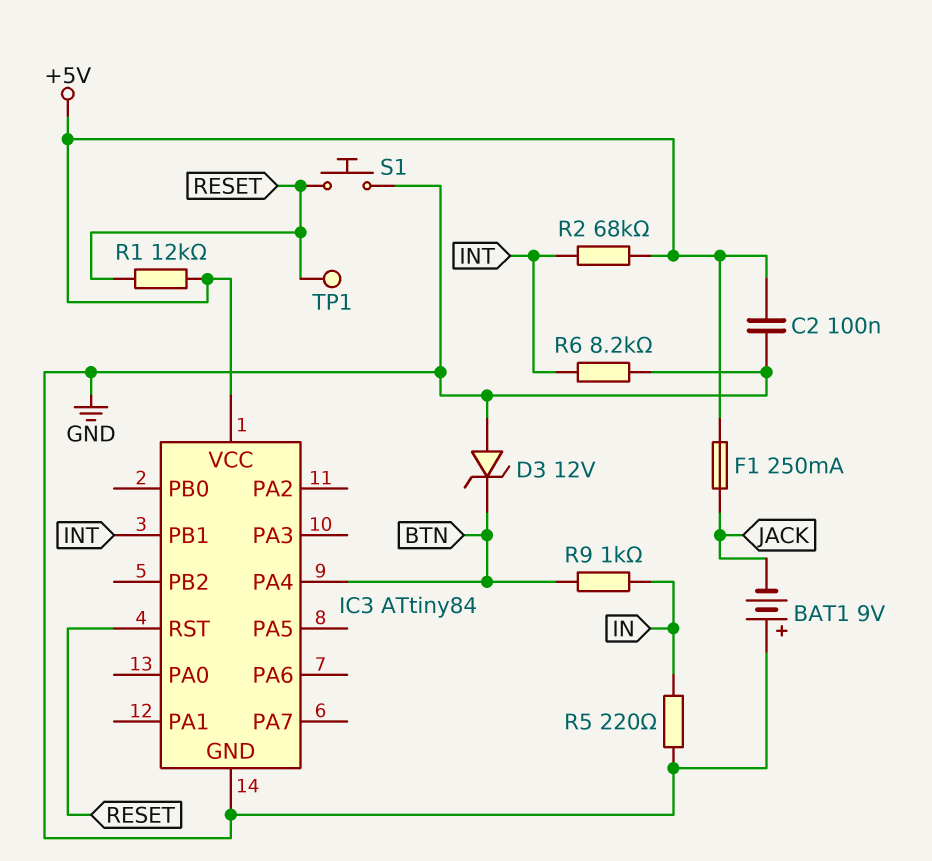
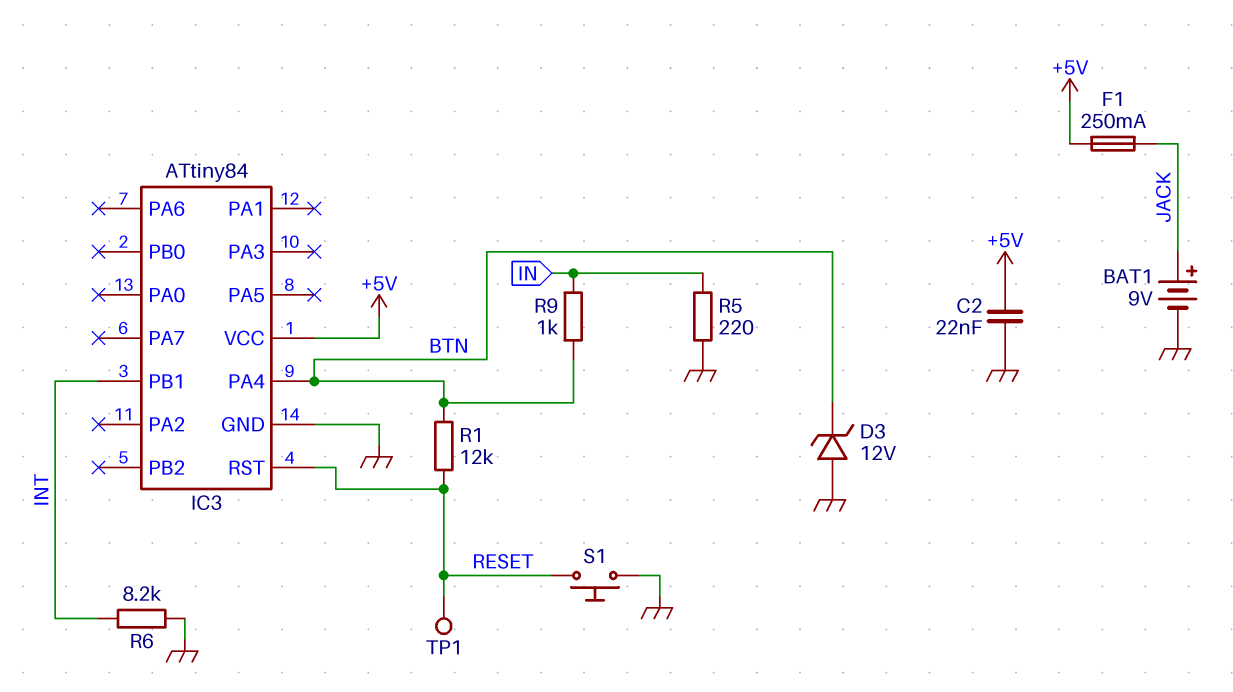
BAT1: 9V (plus GND, minus JACK) -> 9V (plus JACK, minus GND)
C2: 100nF (+5V, GND) -> 22nF (+5V, GND)
R1: 12k (+5V, RESET) -> 12k (BTN, RESET)
R2: 68k (+5V, INT) -> none

